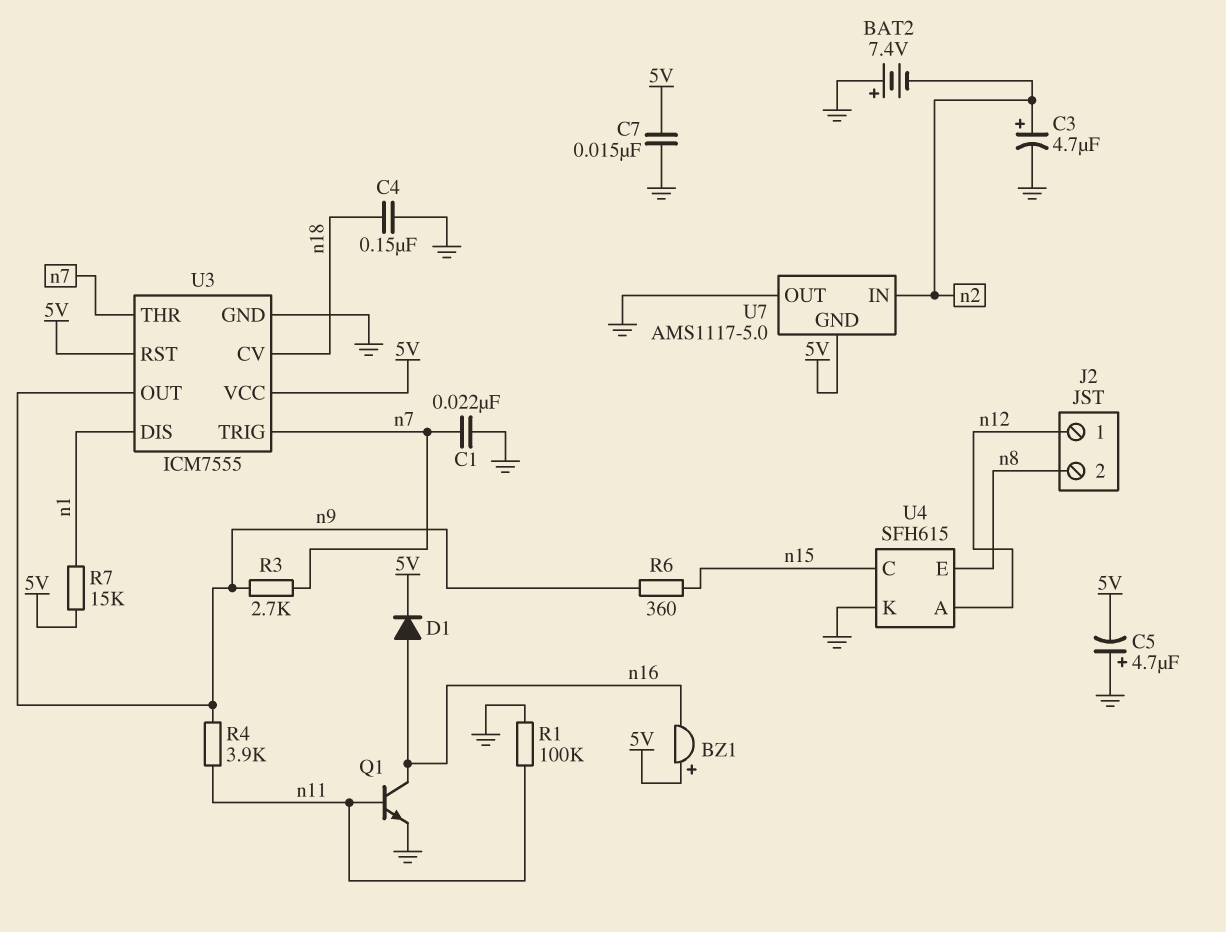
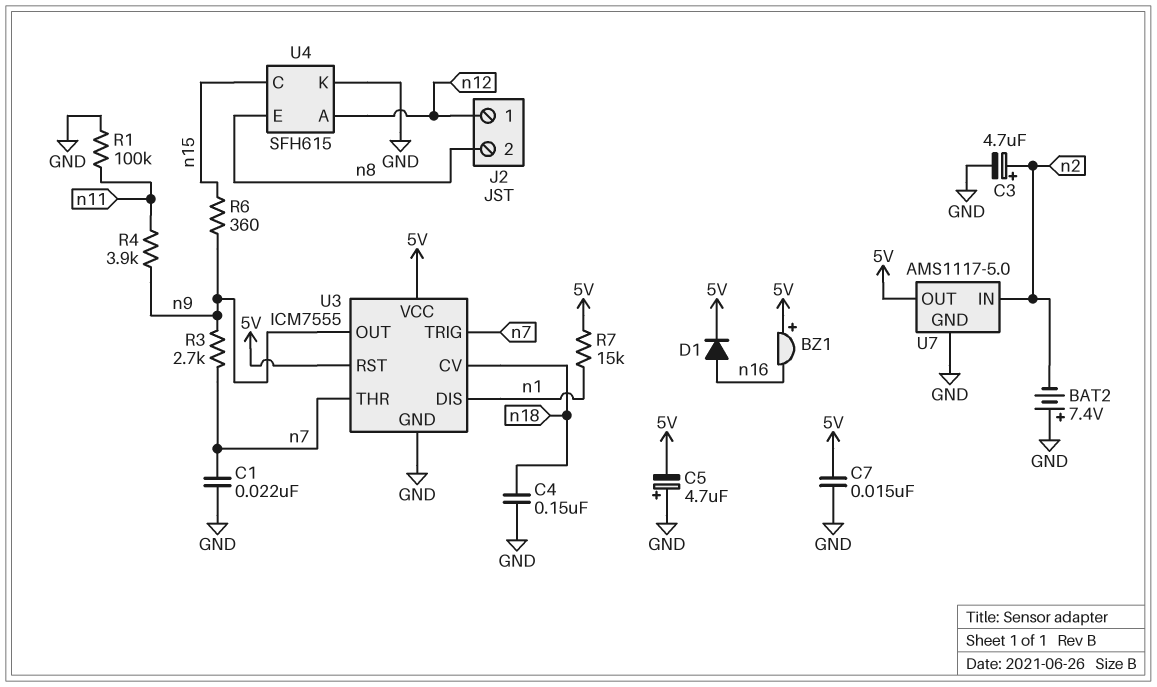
Q1: NPN (B n11, C n16, E GND) -> none
U7 pin GND: 5V -> GND
U7 pin OUT: GND -> 5V

